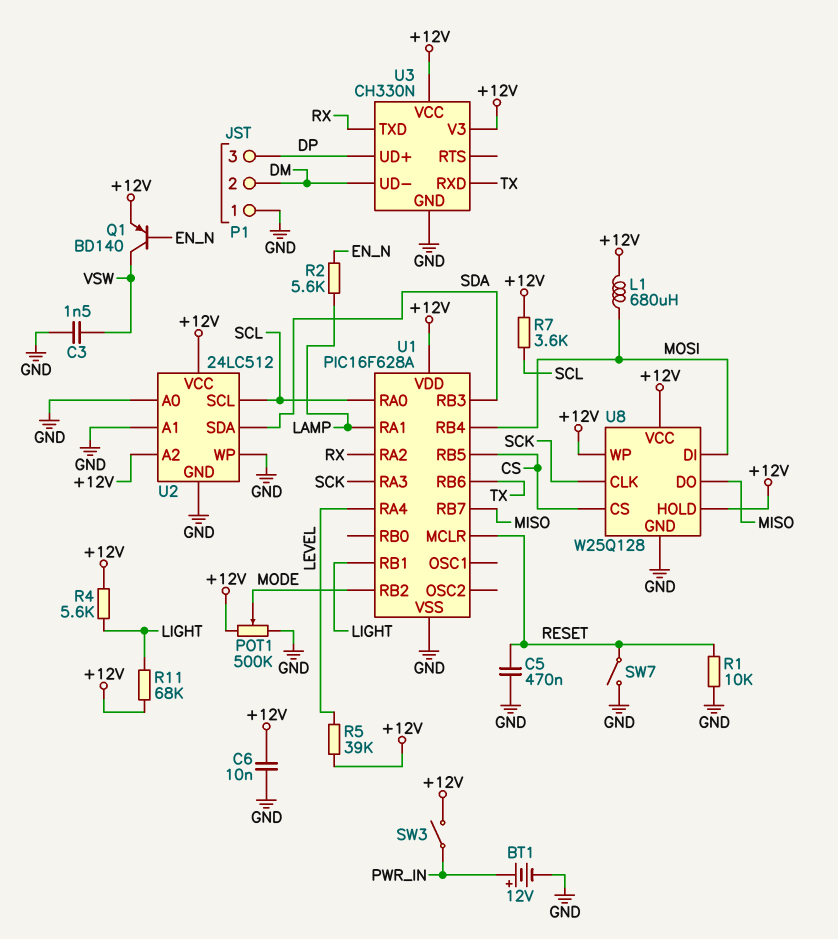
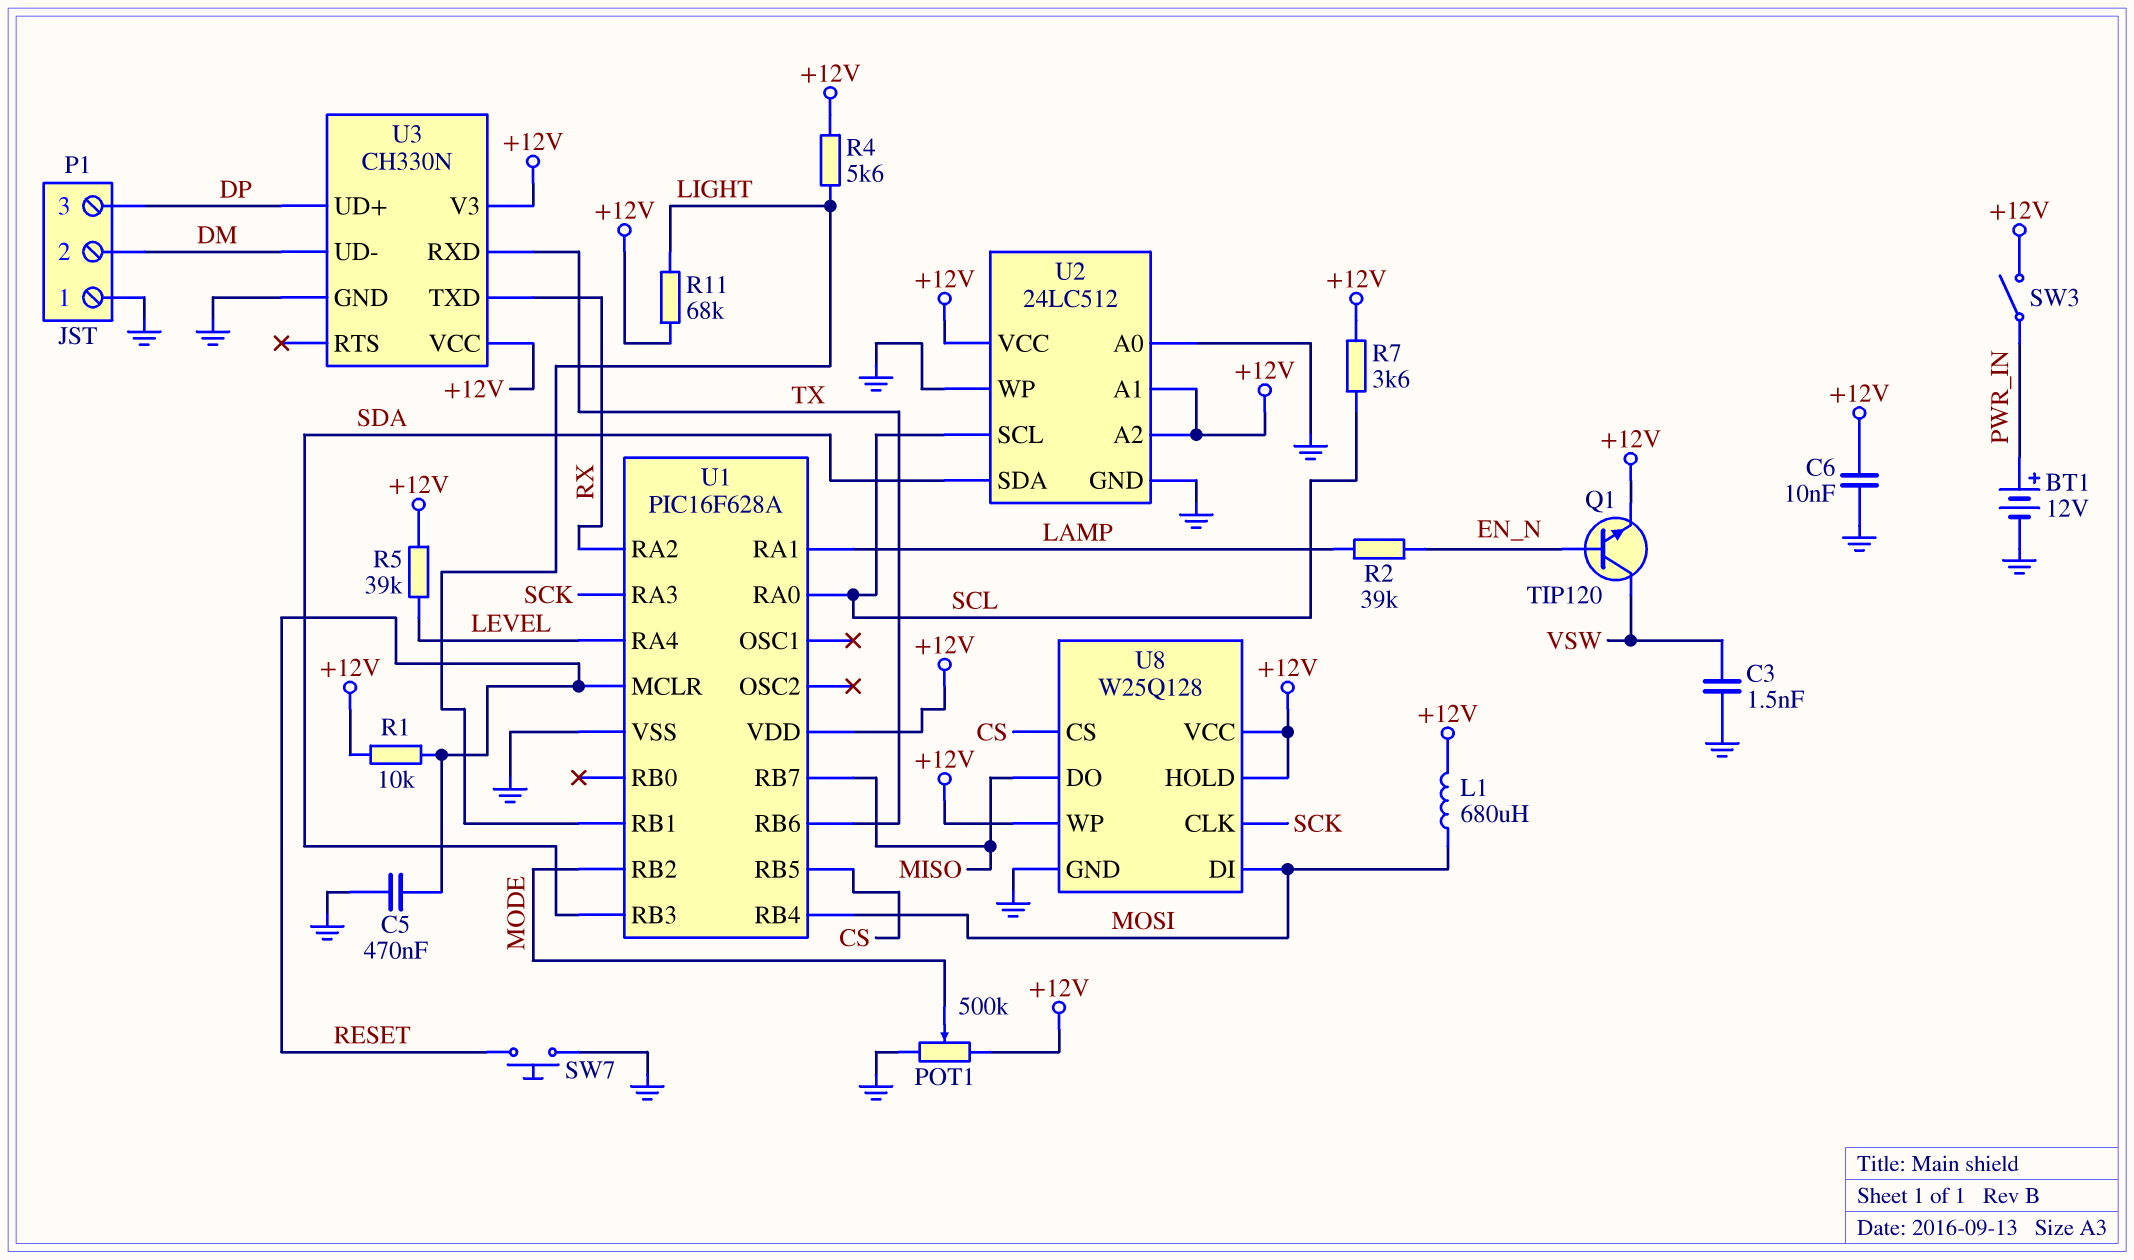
Q1: PNP BD140 (B EN_N, C VSW, E +12V) -> NPN TIP120 (B EN_N, C VSW, E +12V)
R1: 10k (GND, RESET) -> 10k (+12V, RESET)
R2: 5.6k (EN_N, LAMP) -> 39k (EN_N, LAMP)
SW7: switch (GND, RESET) -> button (GND, RESET)
U2 pin A1: GND -> +12V

